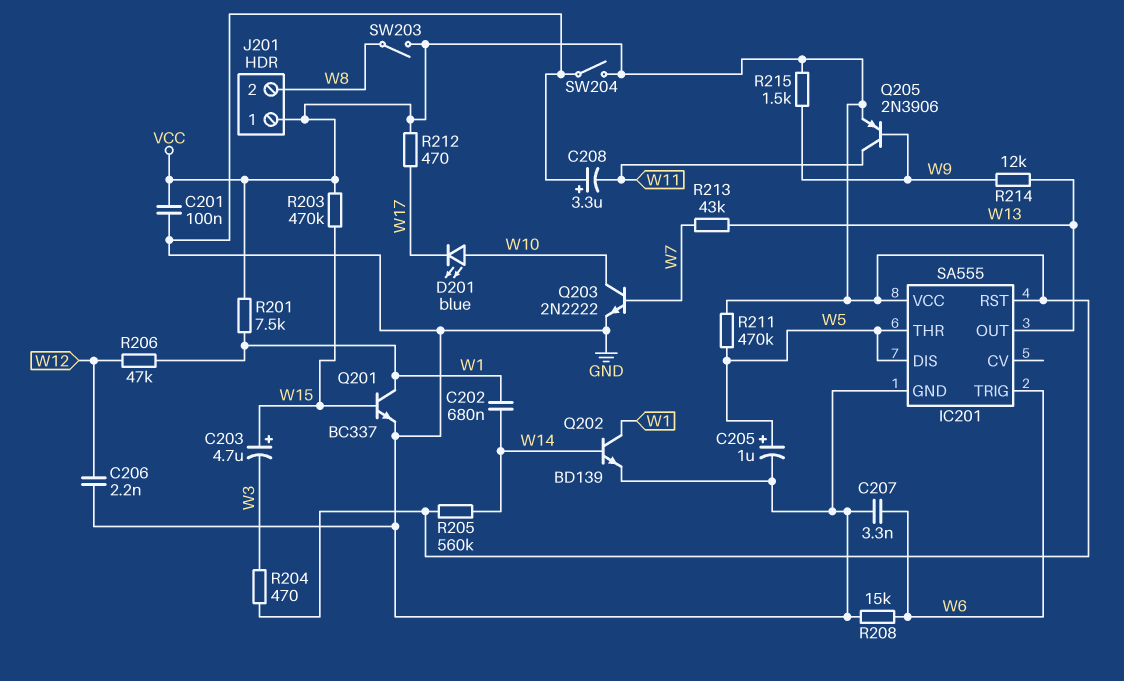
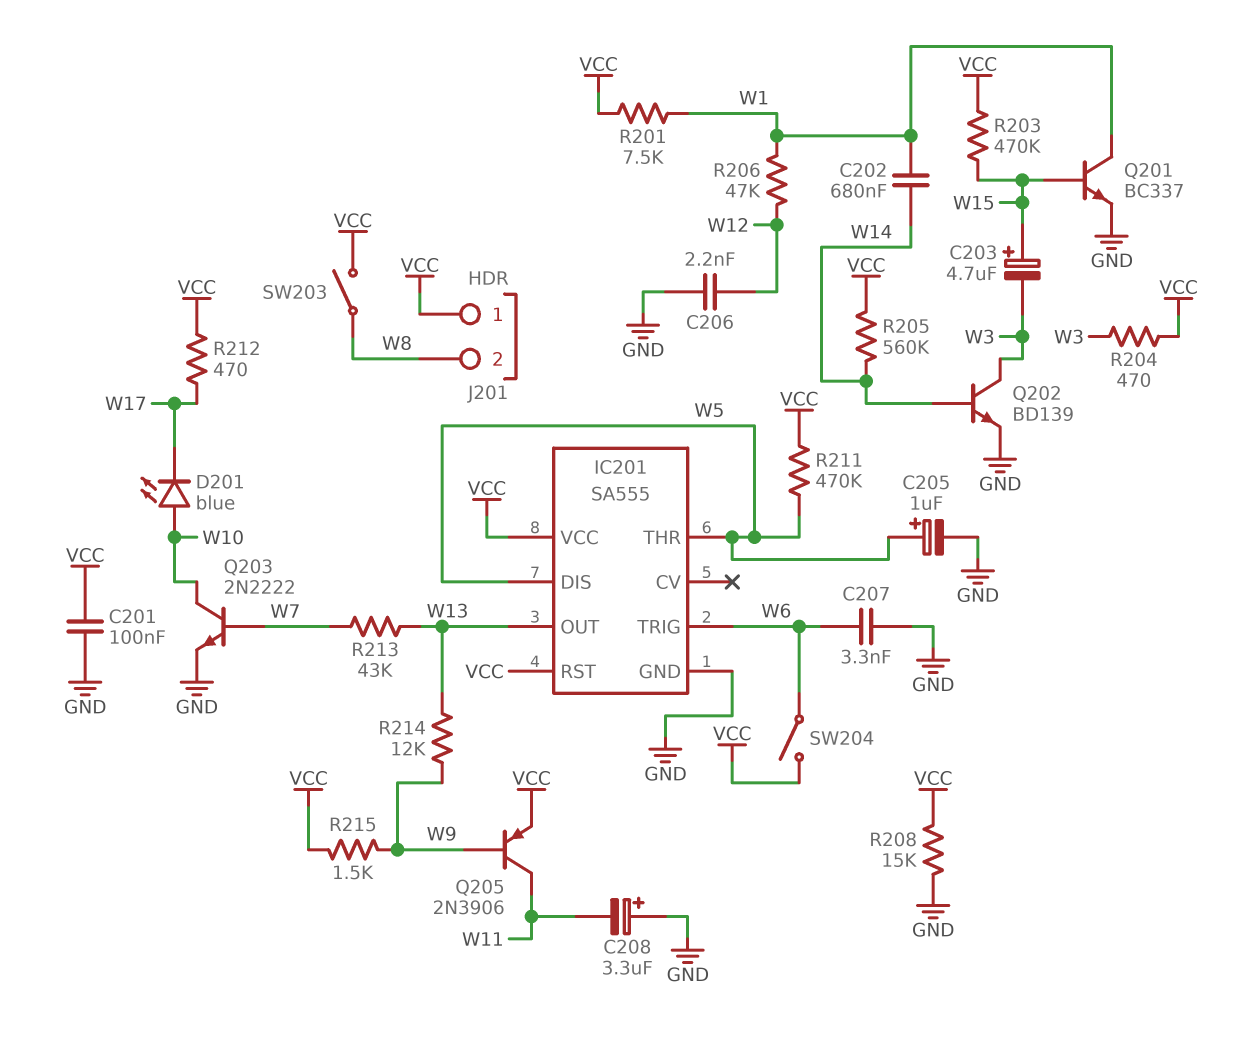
Q202: NPN BD139 (B W14, C W1, E GND) -> NPN BD139 (B W14, C W3, E GND)
R208: 15k (GND, W6) -> 15k (GND, VCC)
SW204: switch (GND, VCC) -> switch (VCC, W6)

